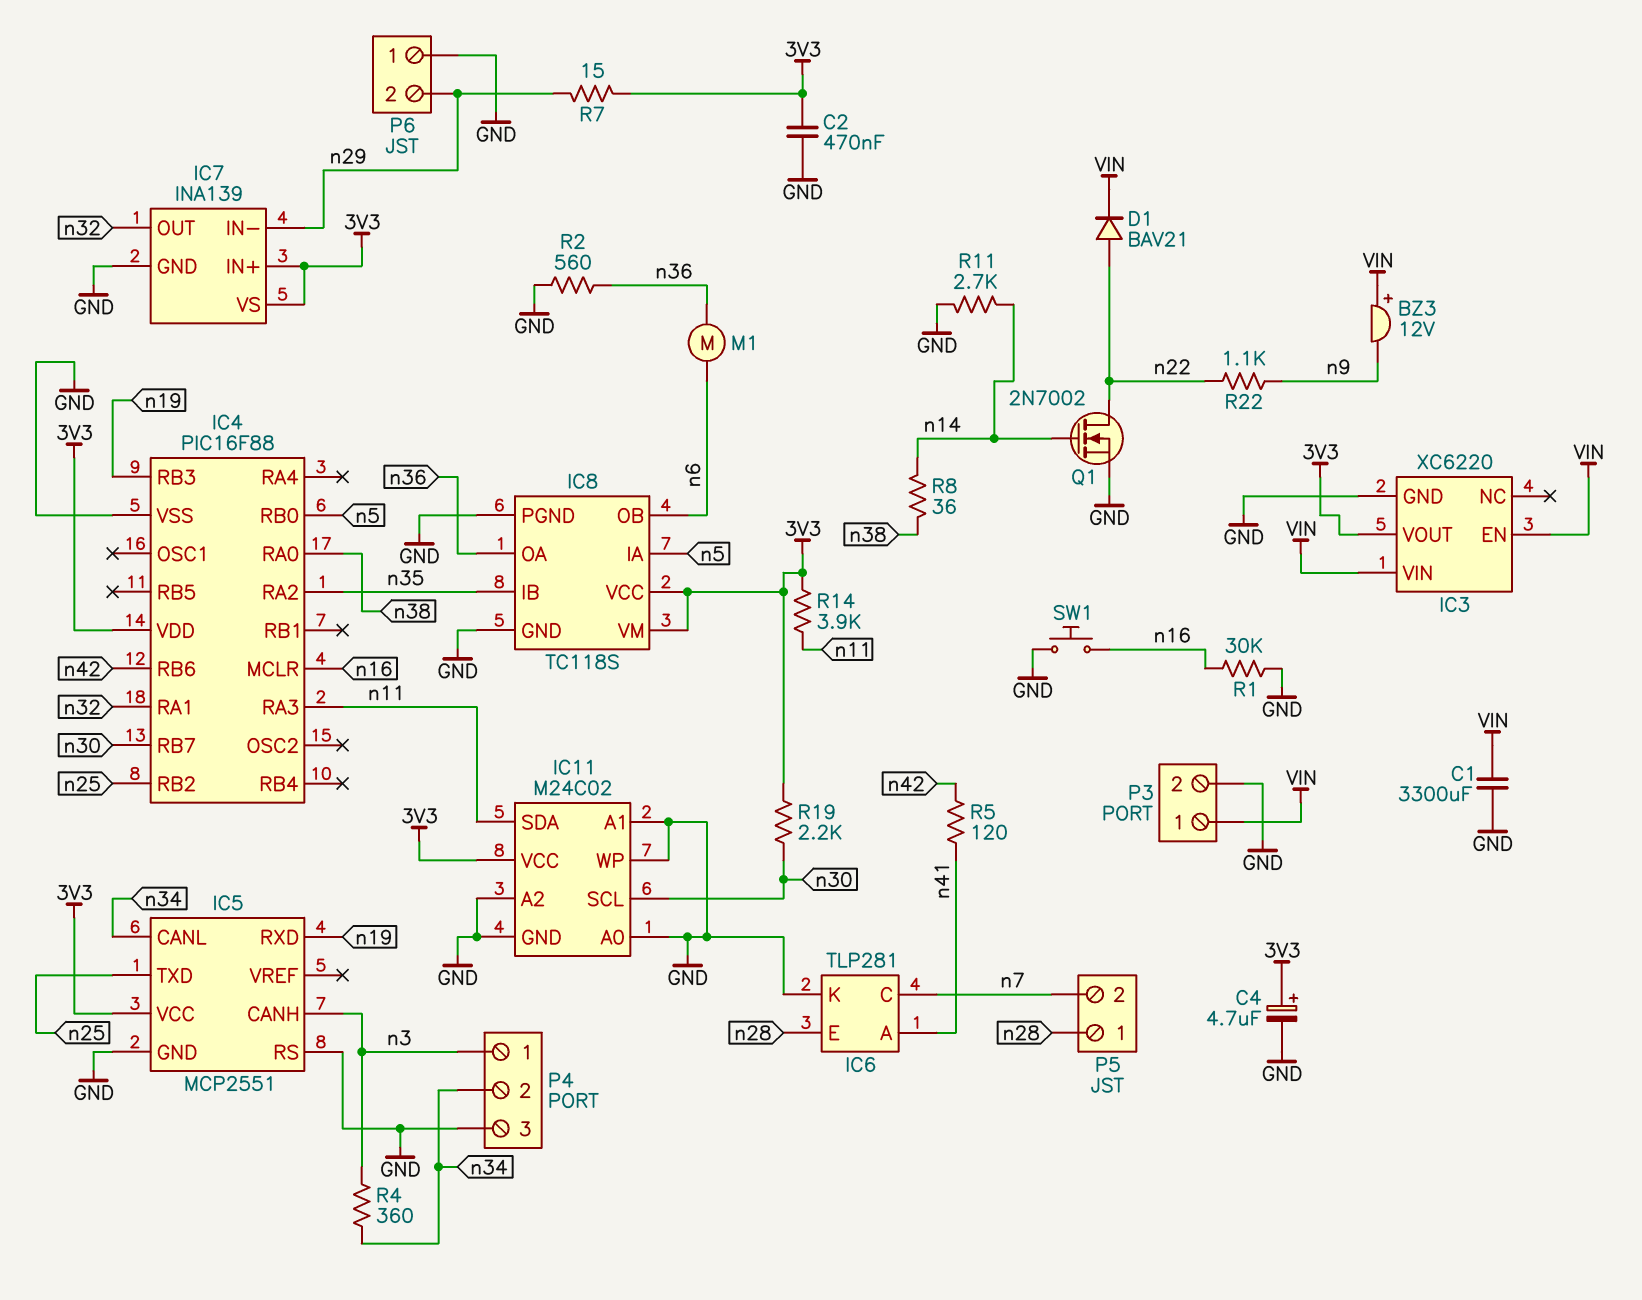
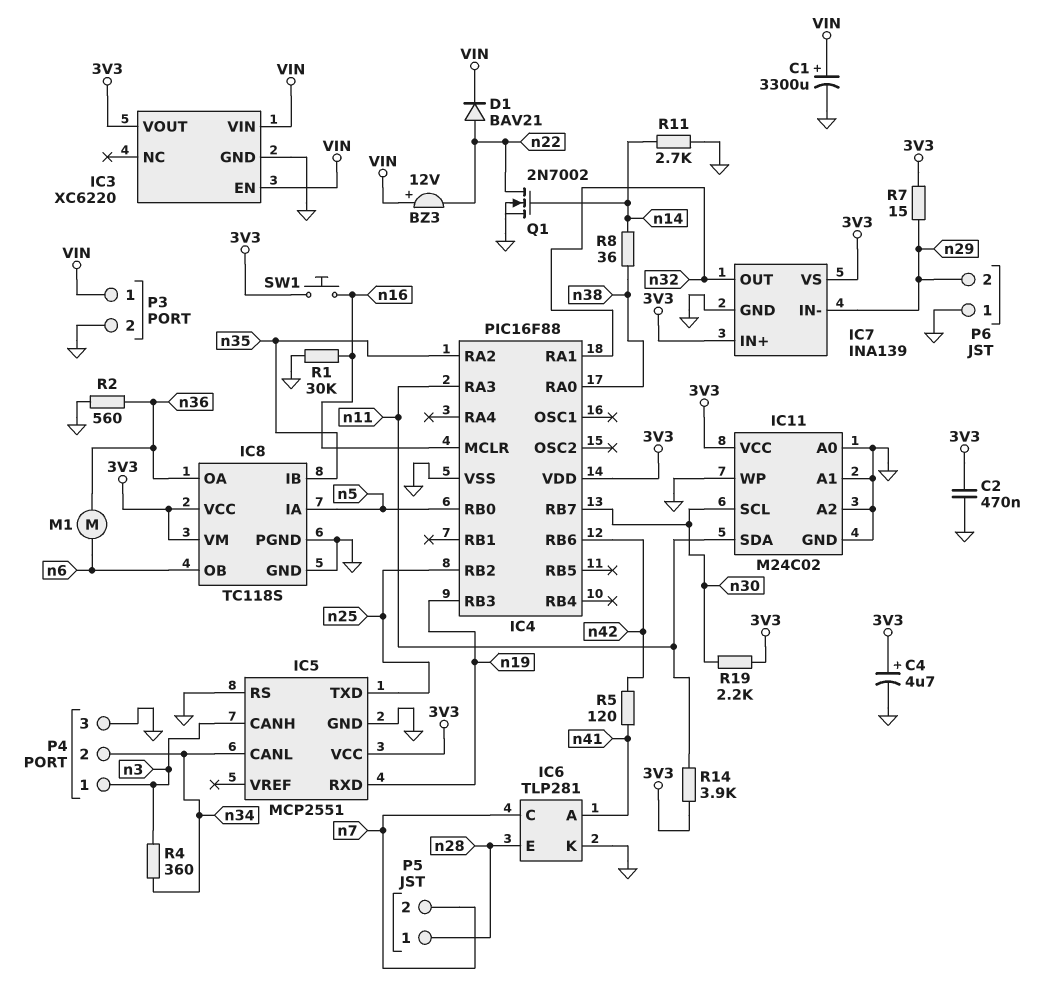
BZ3: buzzer 12V (plus VIN, minus n9) -> buzzer 12V (plus VIN, minus n22)
C1: 3300uF (GND, VIN) -> 3300uF (plus VIN, minus GND)
R22: 1.1k (n9, n22) -> none
SW1: button (GND, n16) -> button (3V3, n16)

